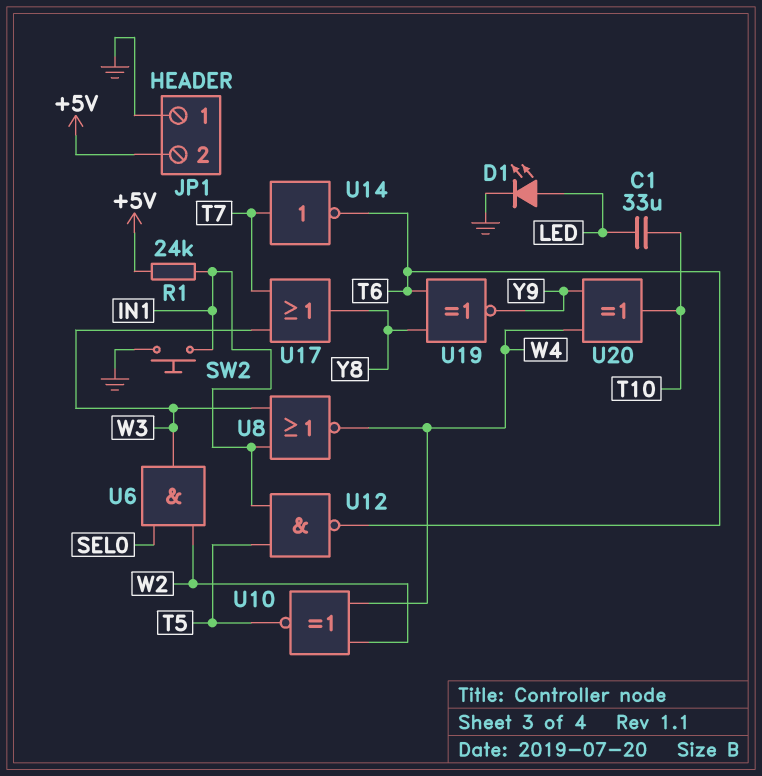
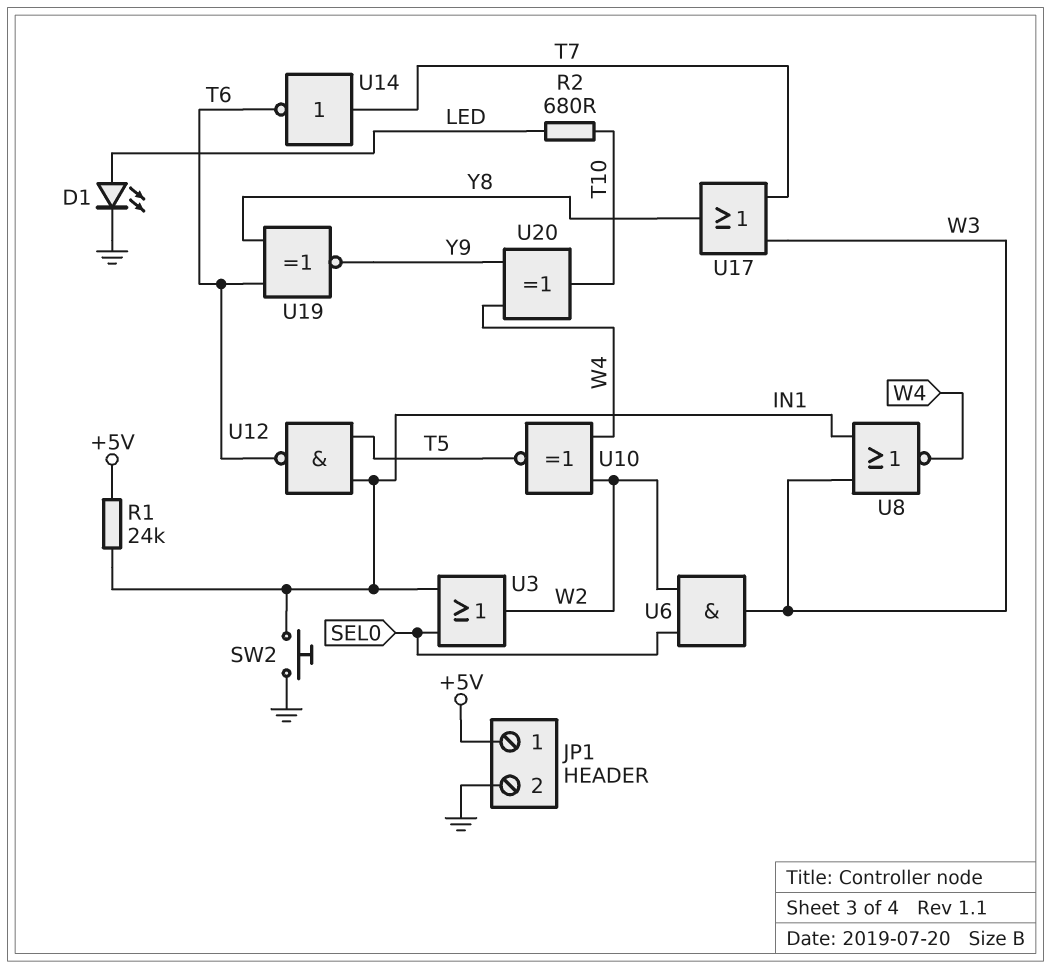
C1: 33uF (LED, T10) -> none
JP1 pin 1: GND -> +5V
JP1 pin 2: +5V -> GND
R2: none -> 680 (LED, T10)
U3: none -> OR (in IN1, in SEL0, out W2)

